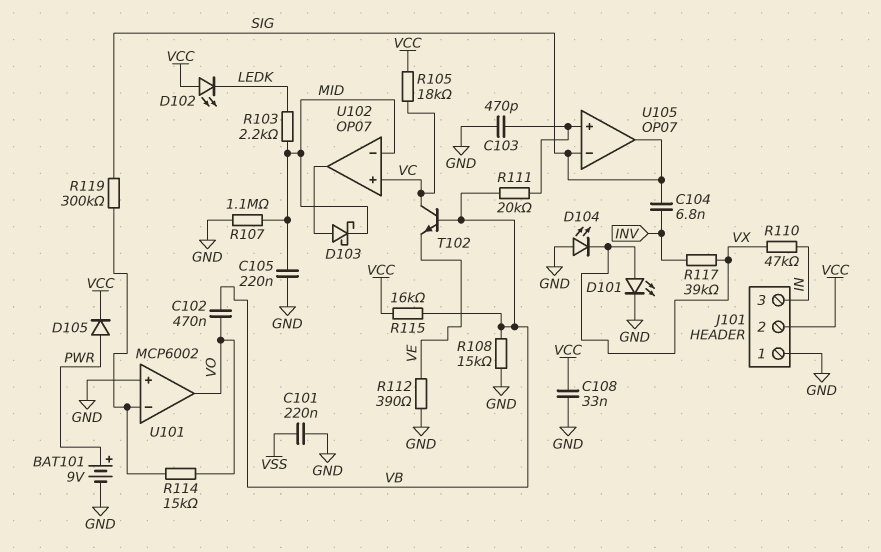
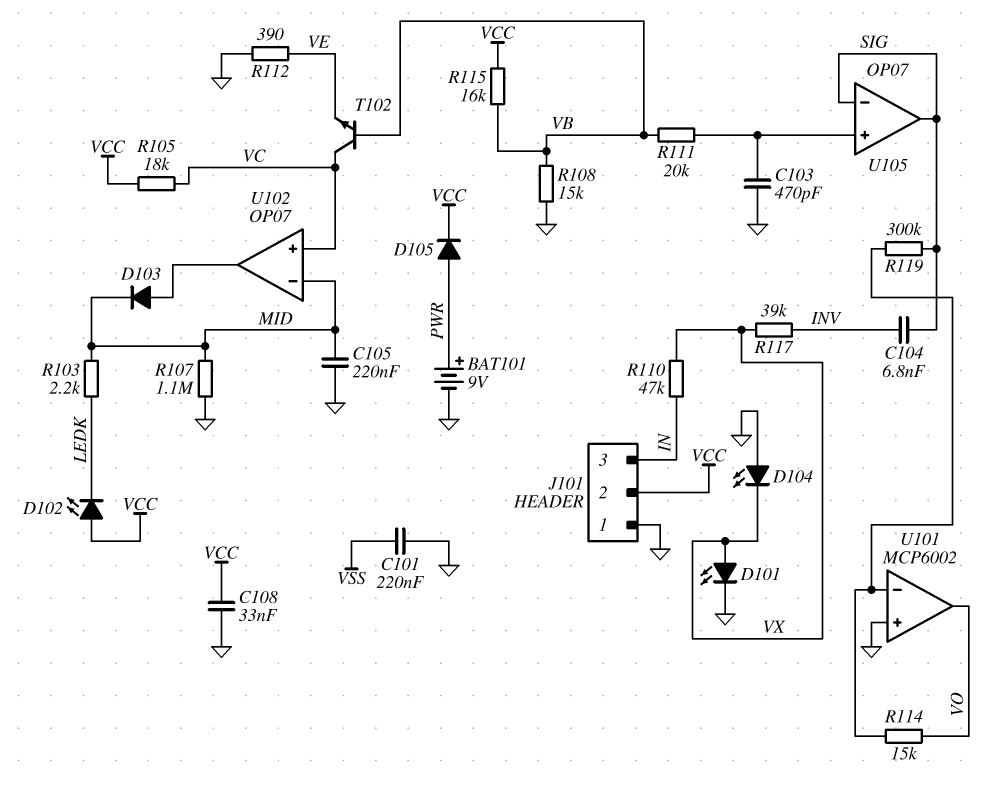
C102: 470nF (VB, VO) -> none
D103: schottky (A U102/out, K MID) -> diode (A U102/out, K MID)

